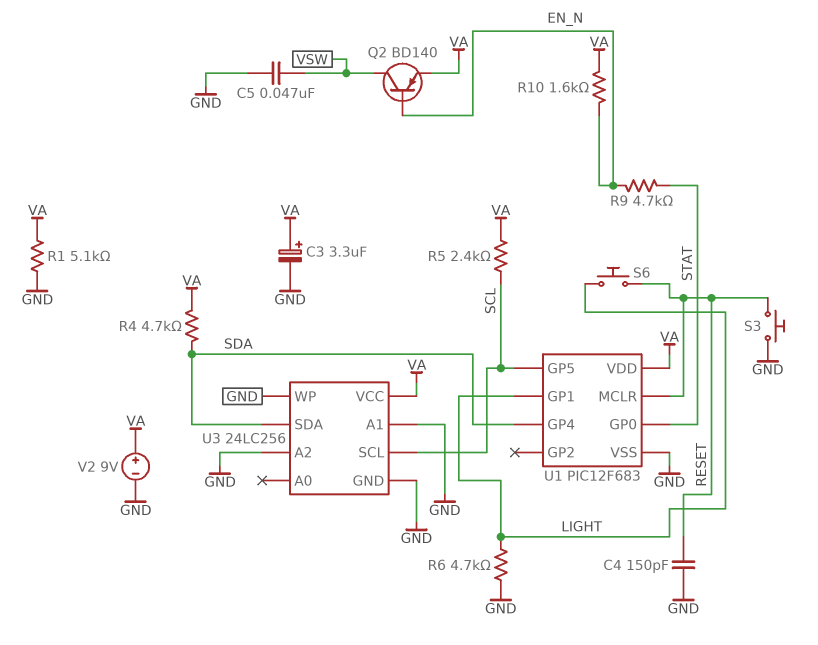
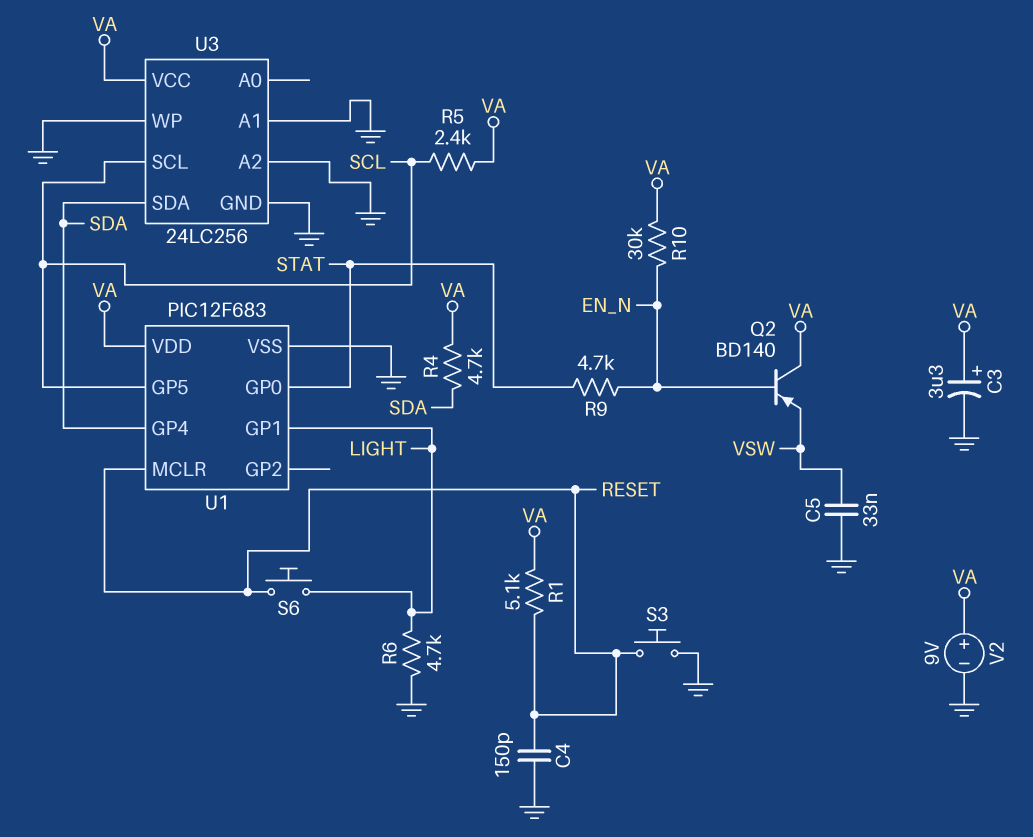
C5: 47nF (GND, VSW) -> 33nF (GND, VSW)
Q2: PNP BD140 (B EN_N, C VSW, E VA) -> PNP BD140 (B EN_N, C VA, E VSW)
R1: 5.1k (GND, VA) -> 5.1k (RESET, VA)
R10: 1.6k (EN_N, VA) -> 30k (EN_N, VA)

